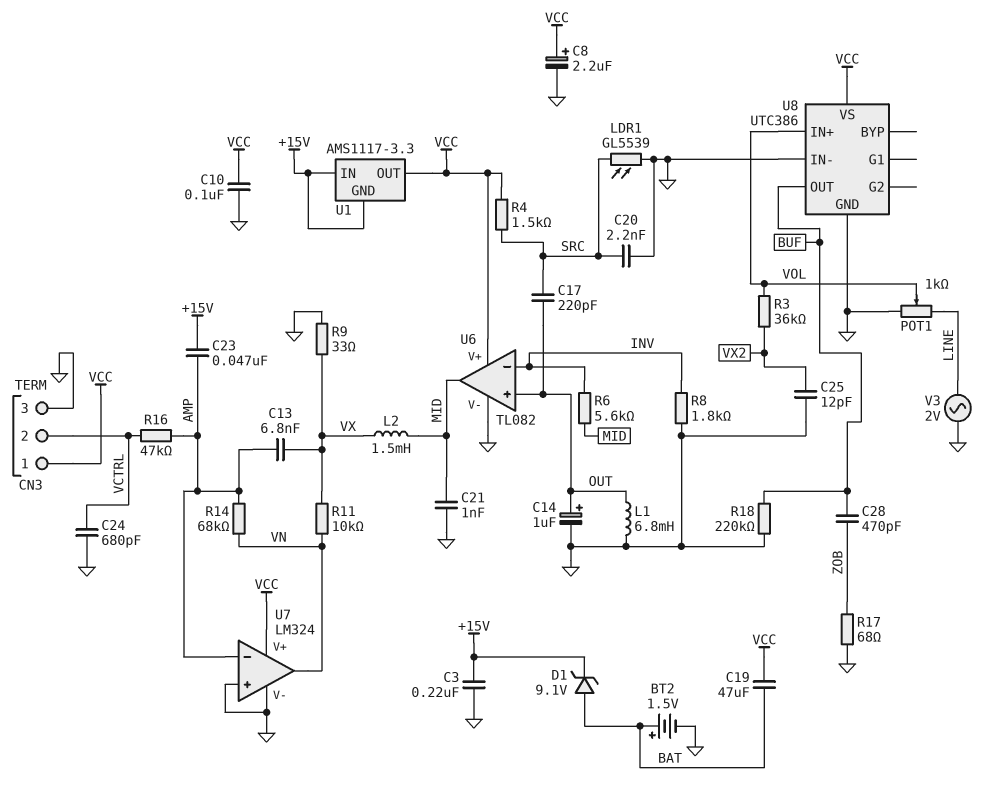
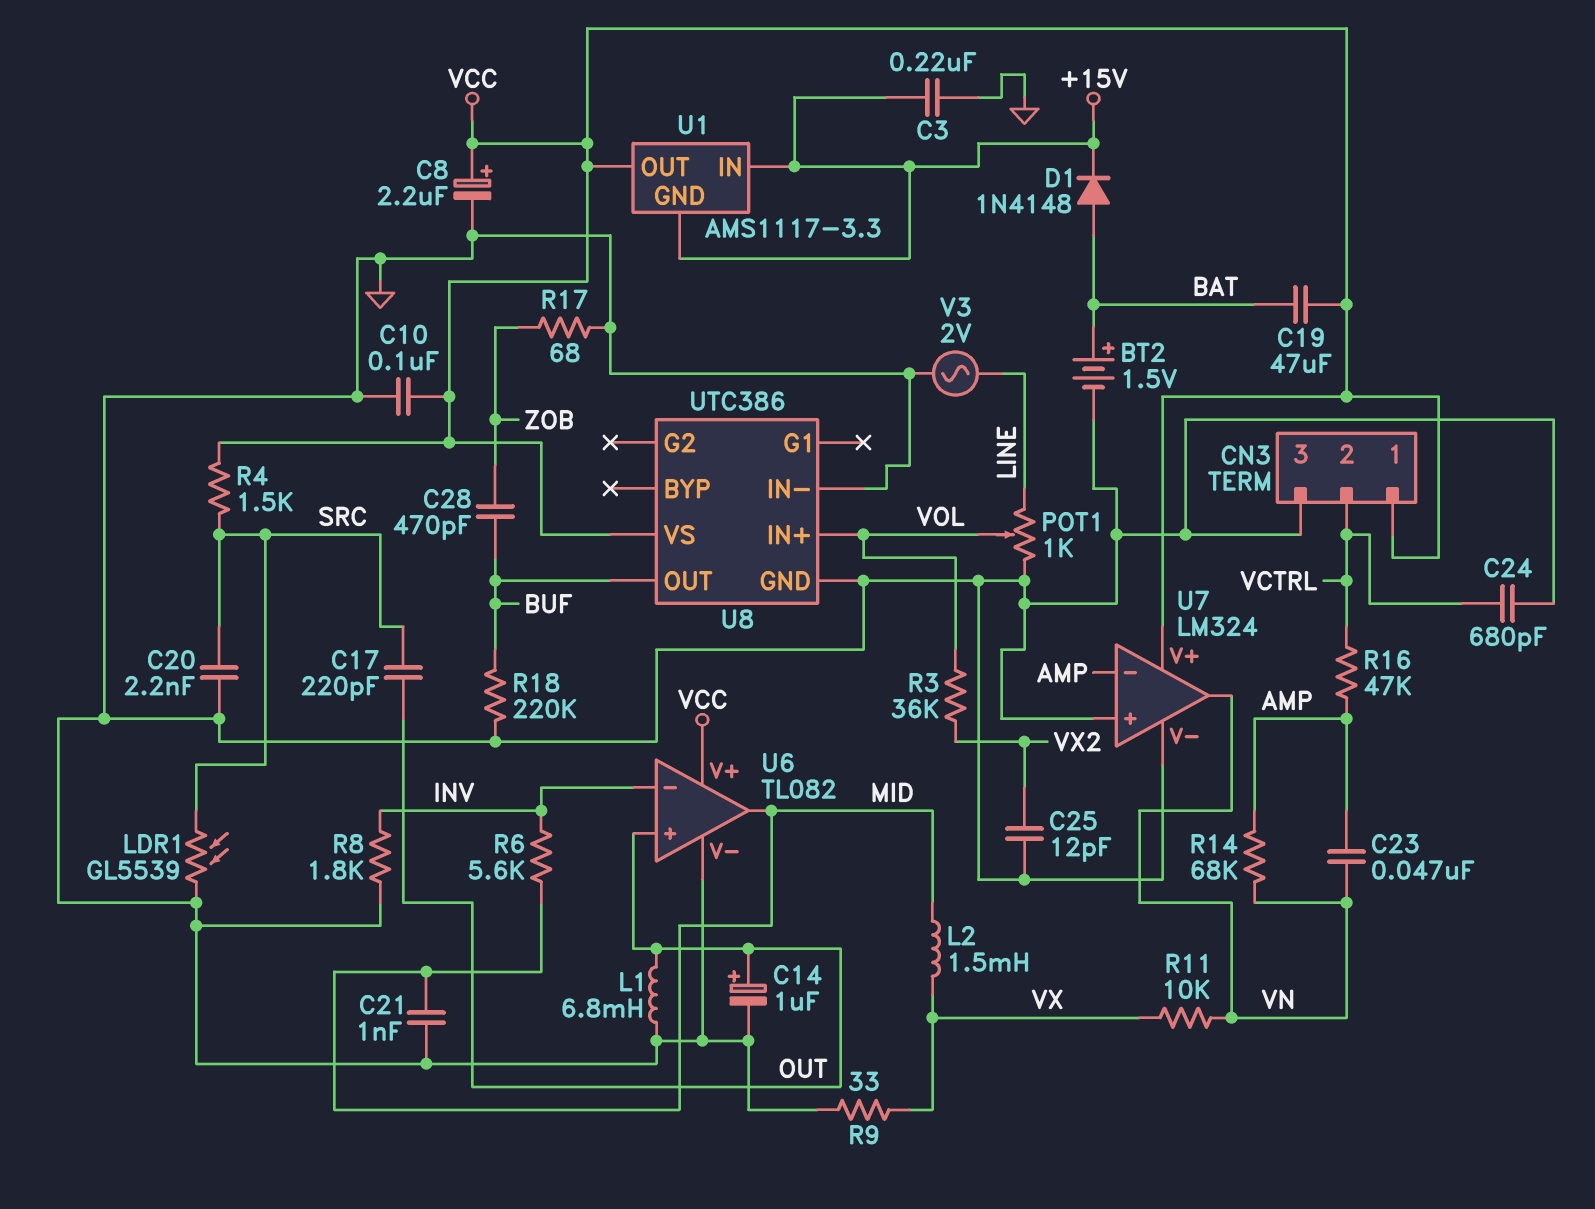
C13: 6.8nF (AMP, VX) -> none
C23: 47nF (+15V, AMP) -> 47nF (AMP, VN)
D1: zener 9.1V (A BAT, K +15V) -> diode 1N4148 (A BAT, K +15V)

